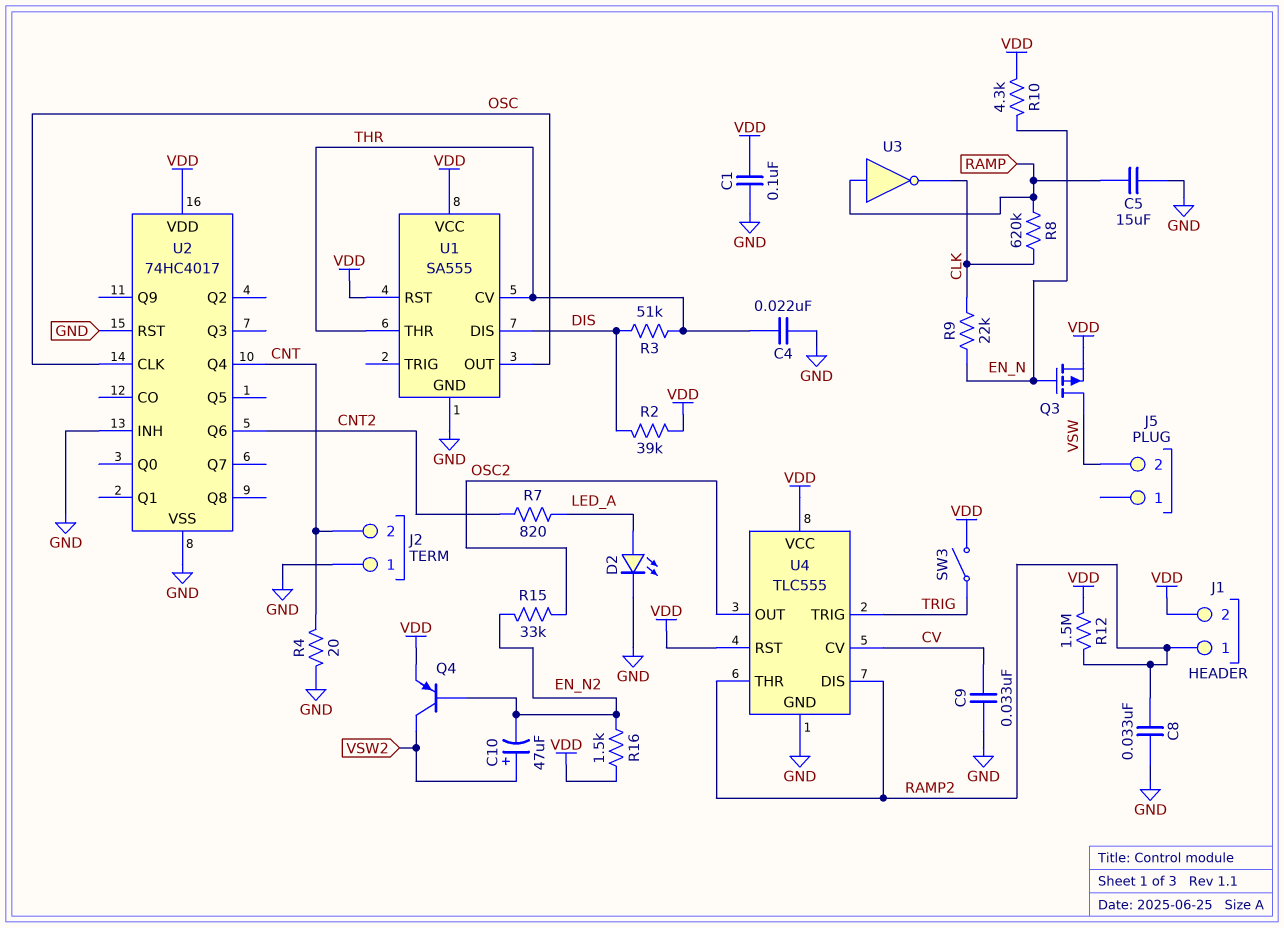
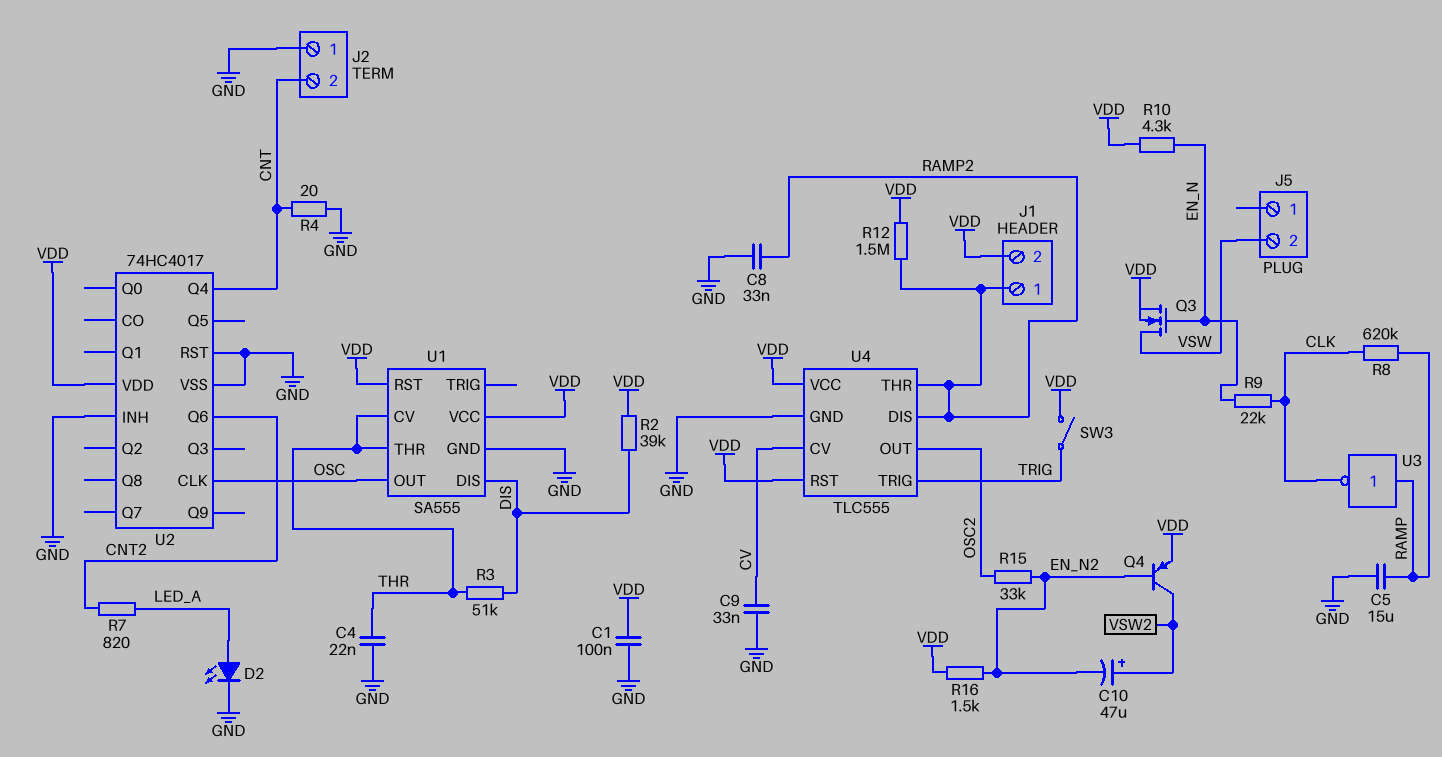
Q3: PMOS (G EN_N, D VSW, S VDD) -> NMOS (G EN_N, D VSW, S VDD)

